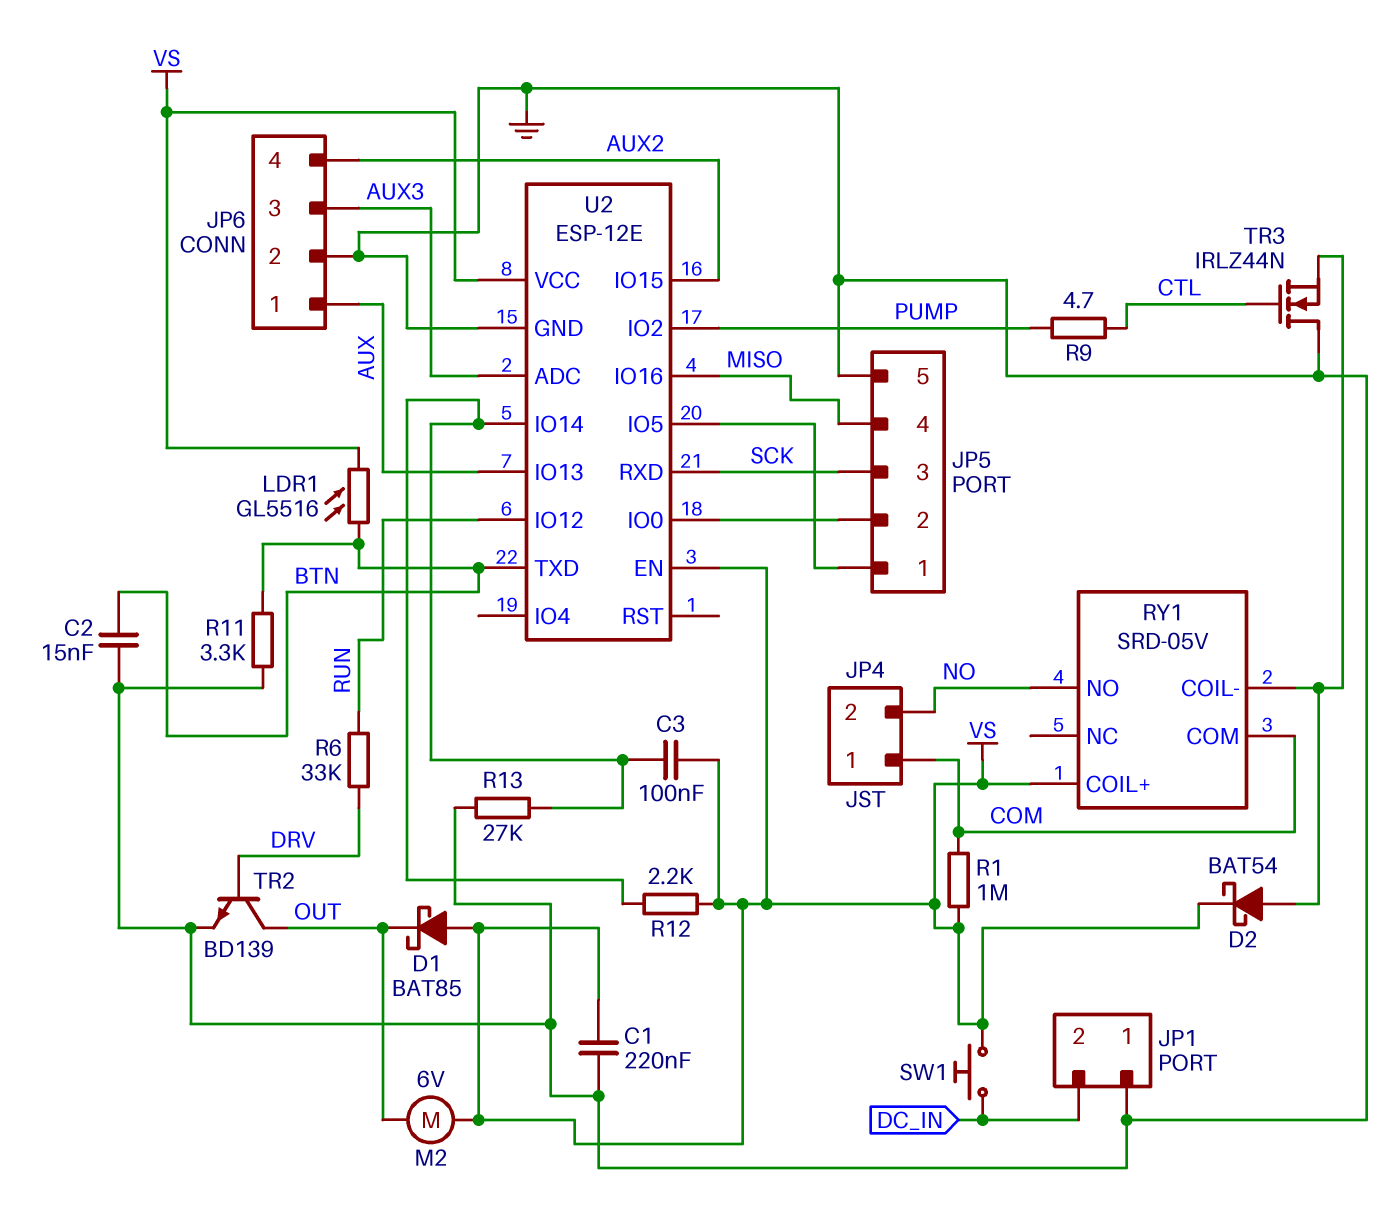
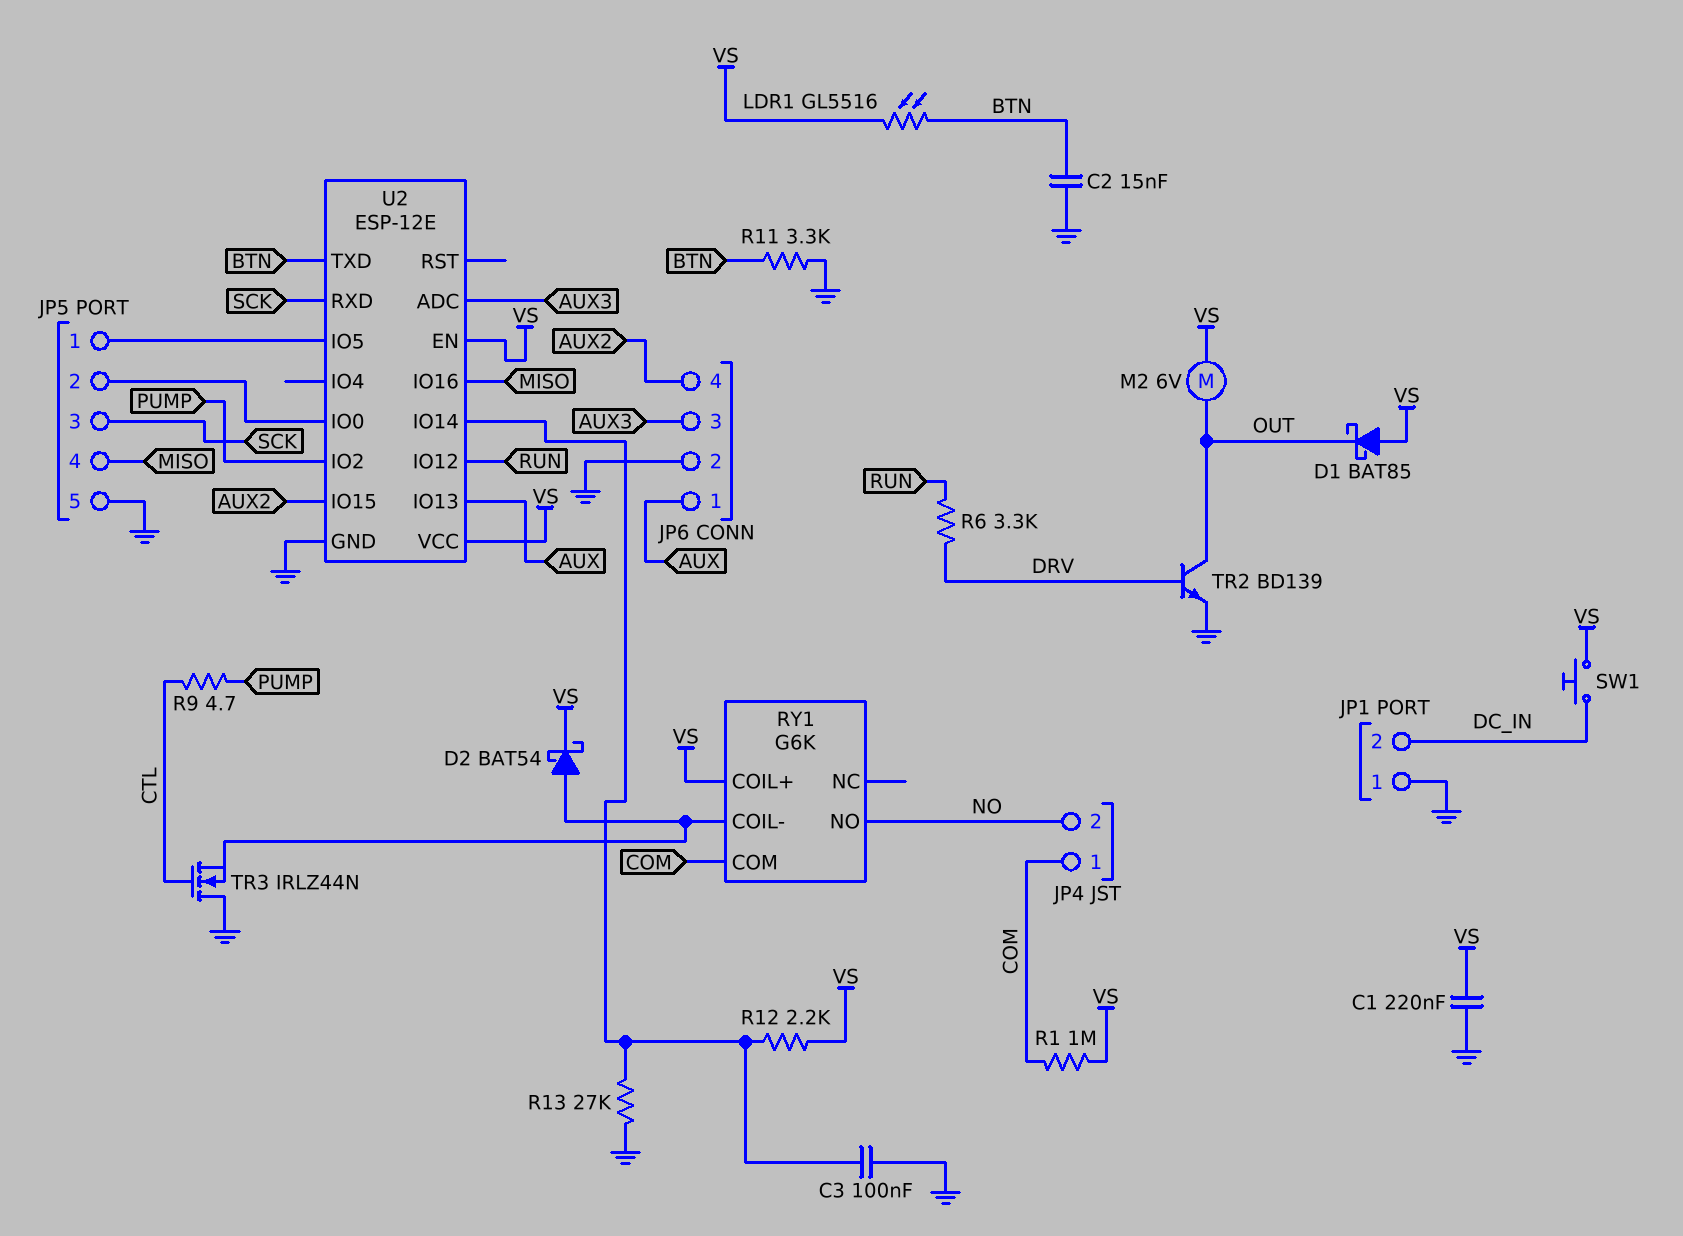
C3: 100nF (U2/IO14, VS) -> 100nF (GND, U2/IO14)
R6: 33k (DRV, RUN) -> 3.3k (DRV, RUN)
RY1: SRD-05V -> G6K

